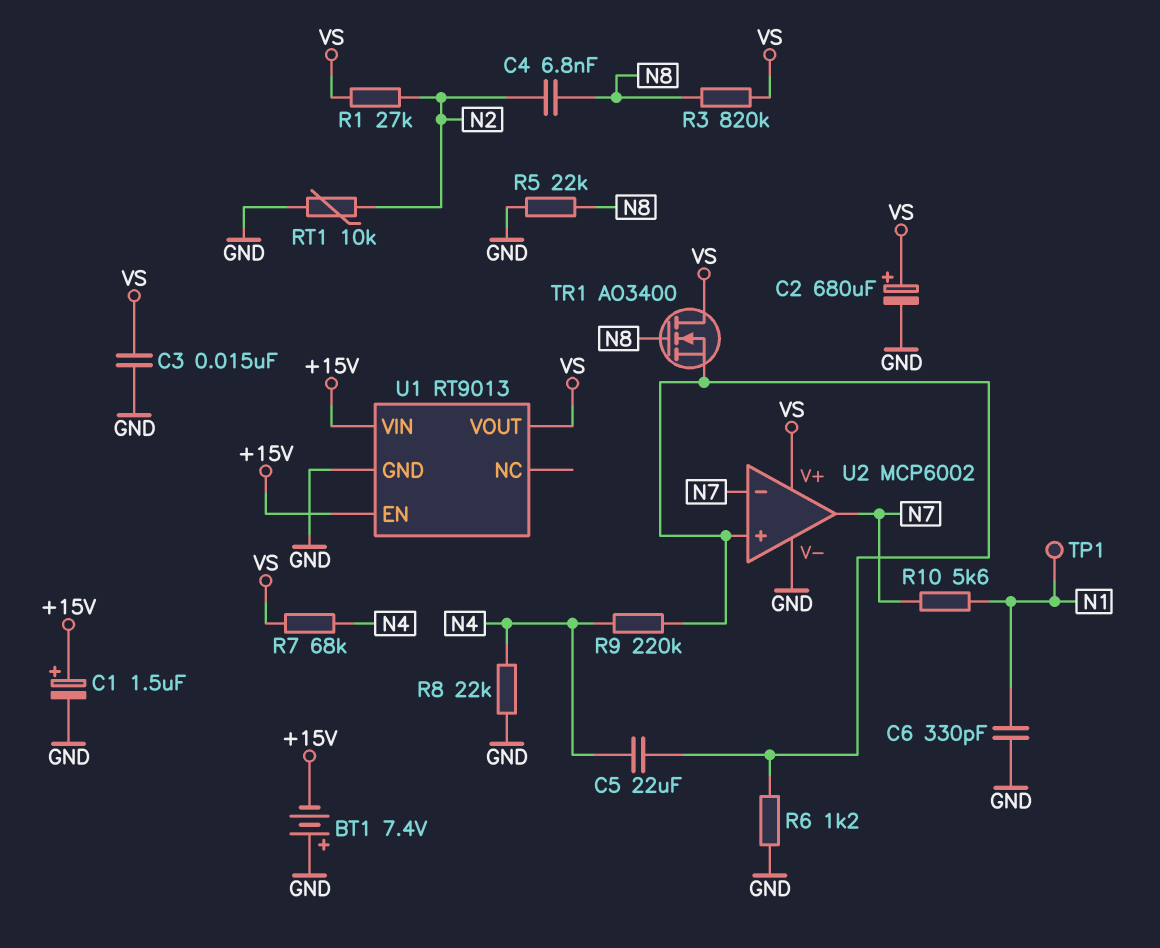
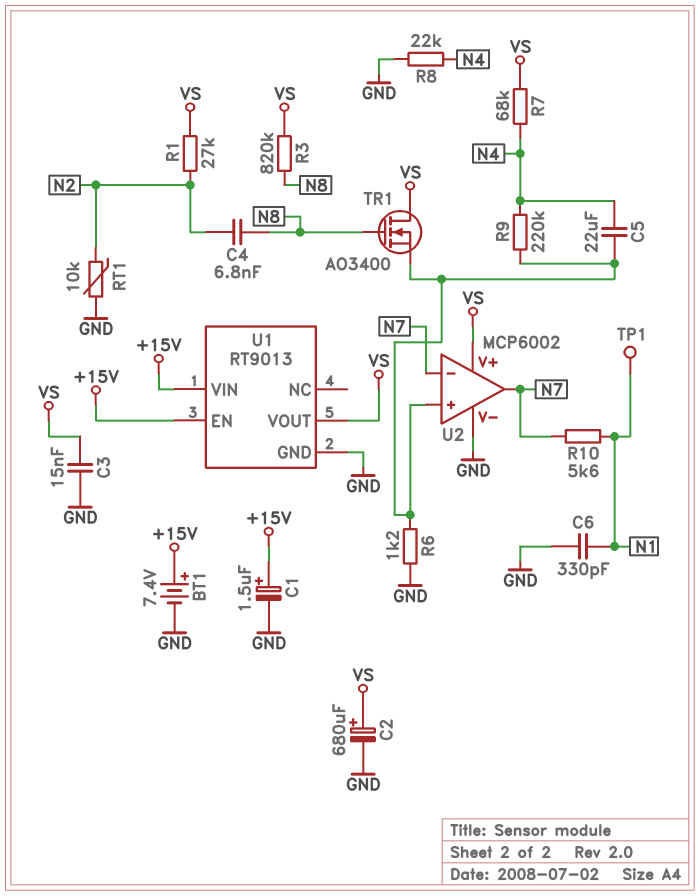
BT1: 7.4V (plus GND, minus +15V) -> 7.4V (plus +15V, minus GND)
R5: 22k (GND, N8) -> none

